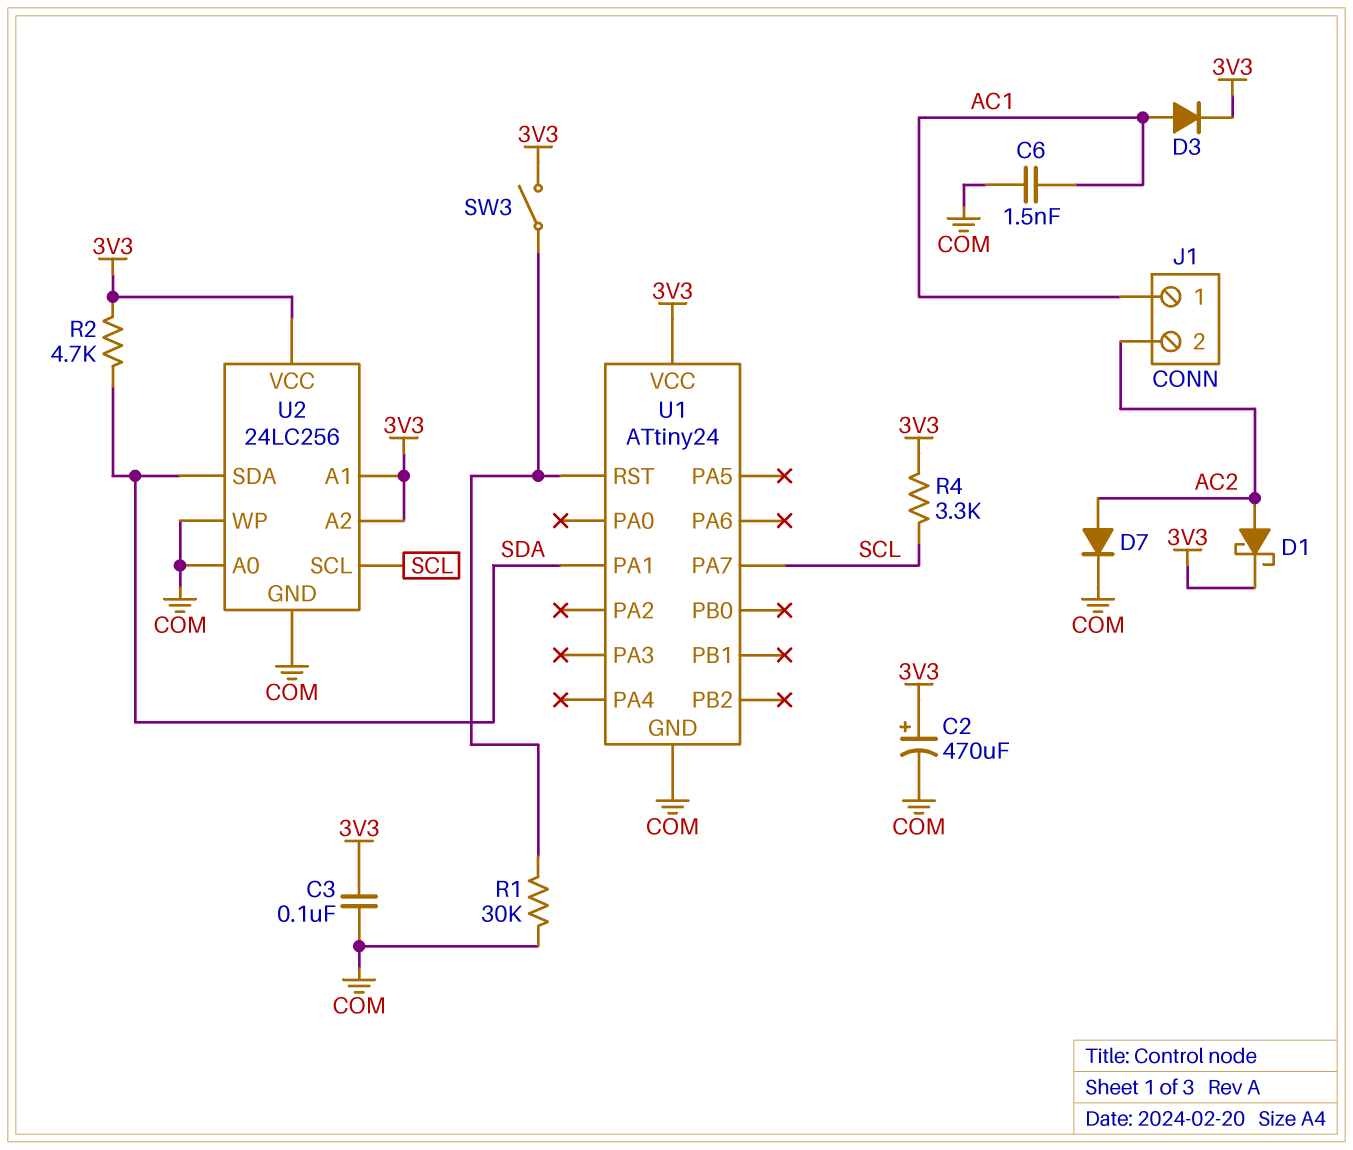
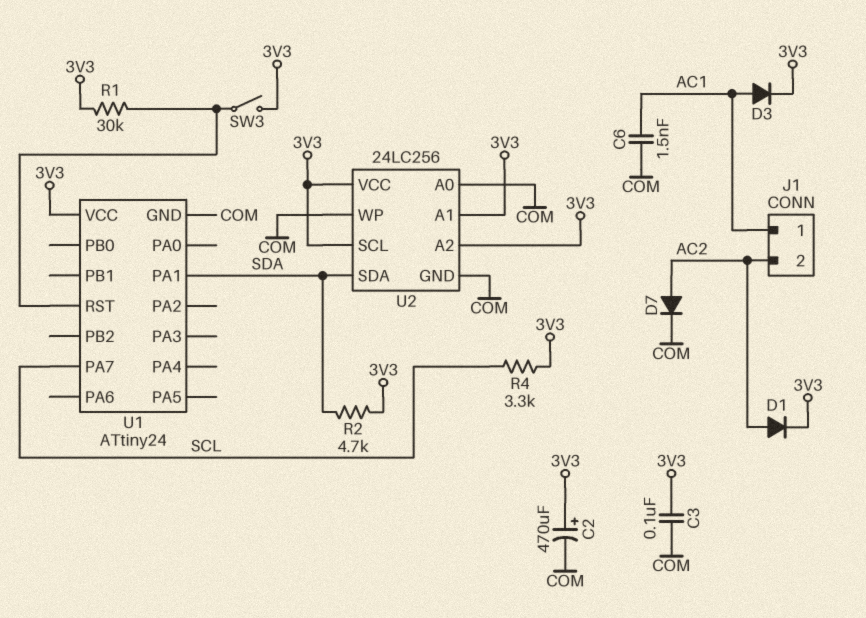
D1: schottky (A AC2, K 3V3) -> diode (A AC2, K 3V3)
R1: 30k (COM, U1/RST) -> 30k (3V3, U1/RST)
U2 pin SCL: SCL -> 3V3

